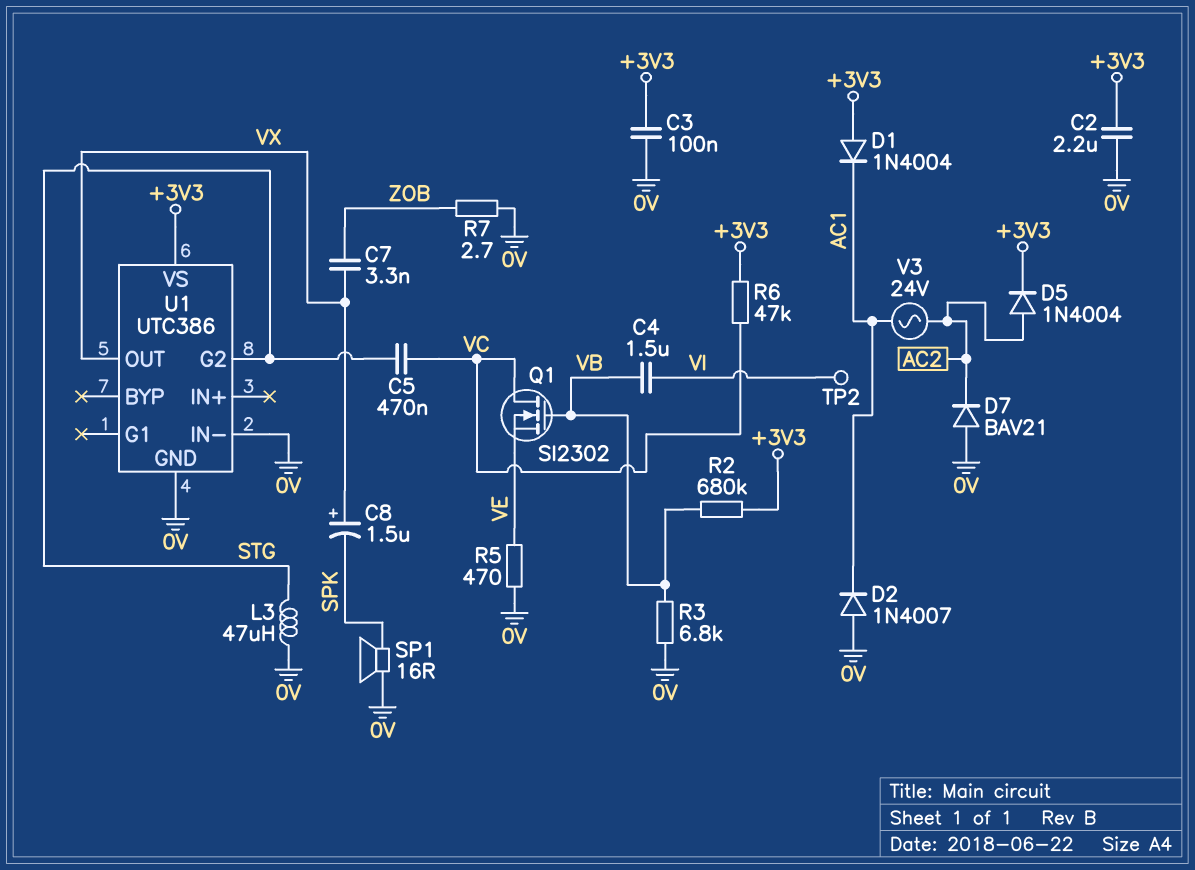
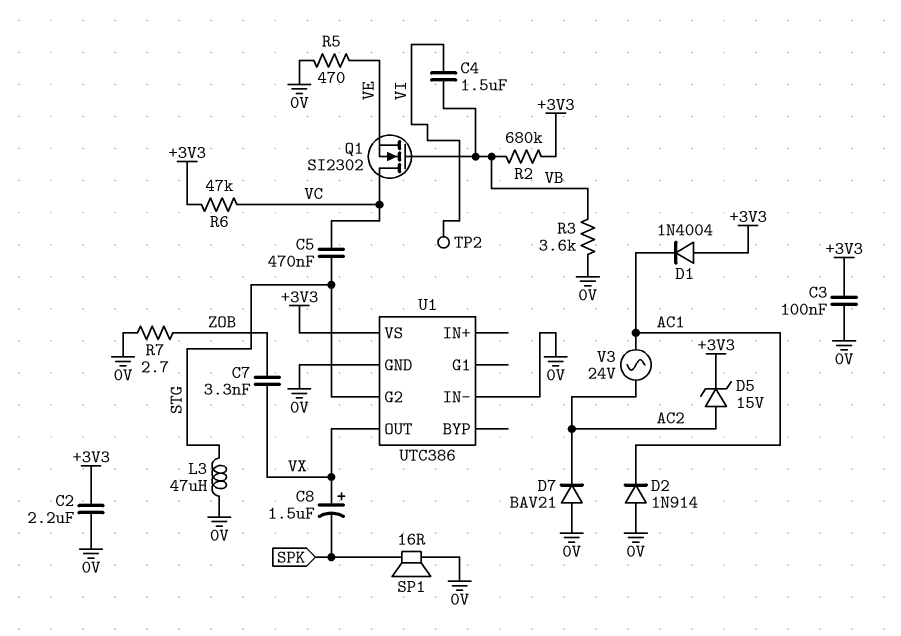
D2: diode 1N4007 (A 0V, K AC1) -> diode 1N914 (A 0V, K AC1)
D5: diode 1N4004 (A AC2, K +3V3) -> zener 15V (A AC2, K +3V3)
R3: 6.8k (0V, VB) -> 3.6k (0V, VB)

